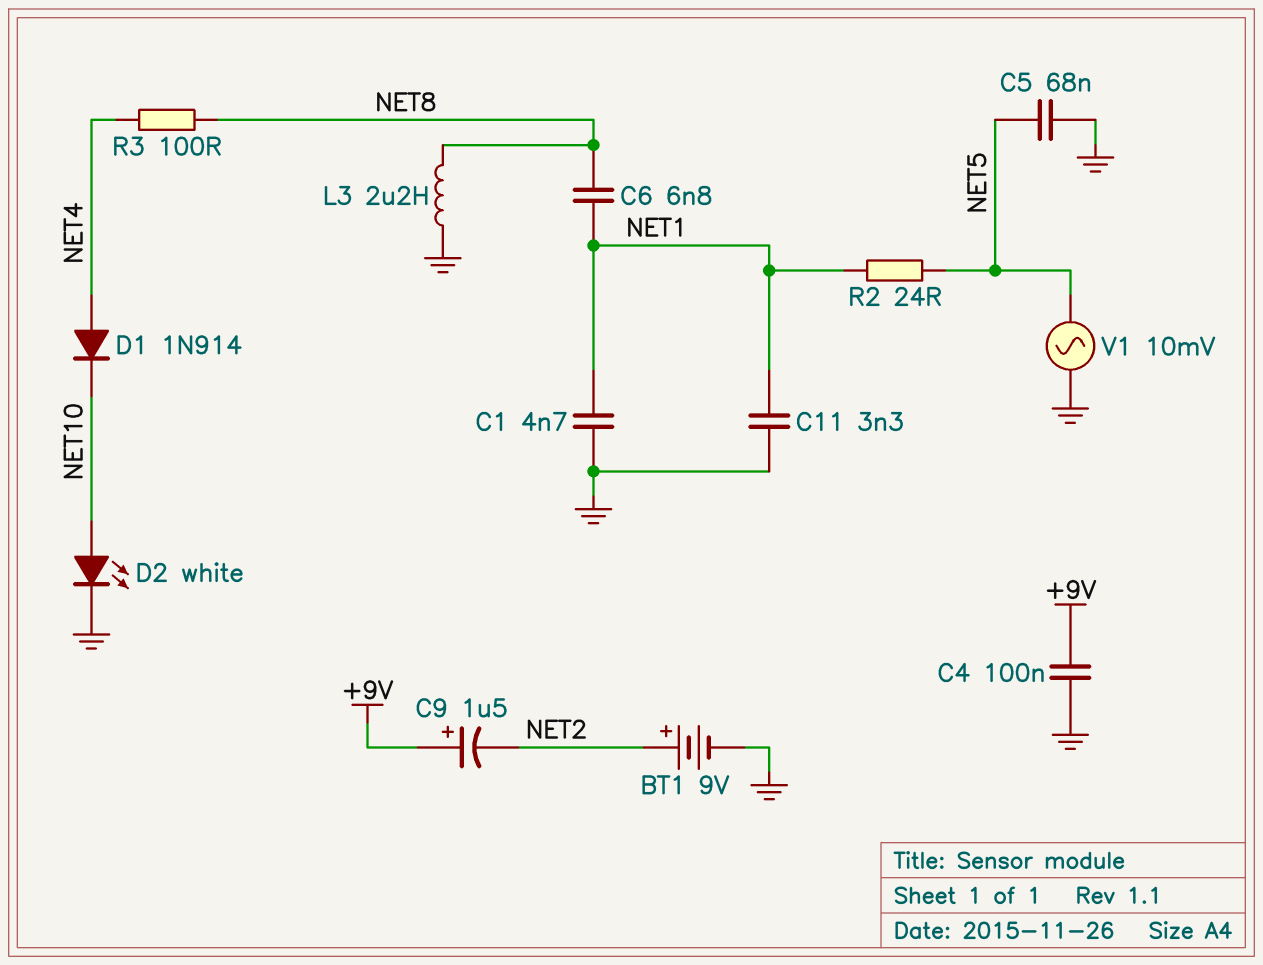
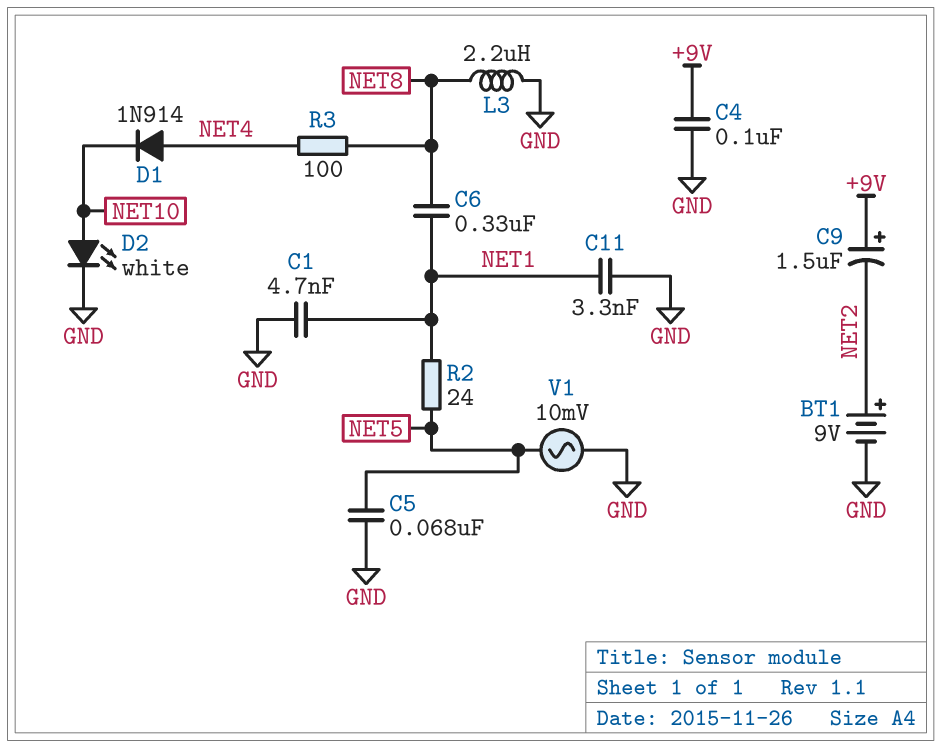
C6: 6.8nF (NET1, NET8) -> 330nF (NET1, NET8)

